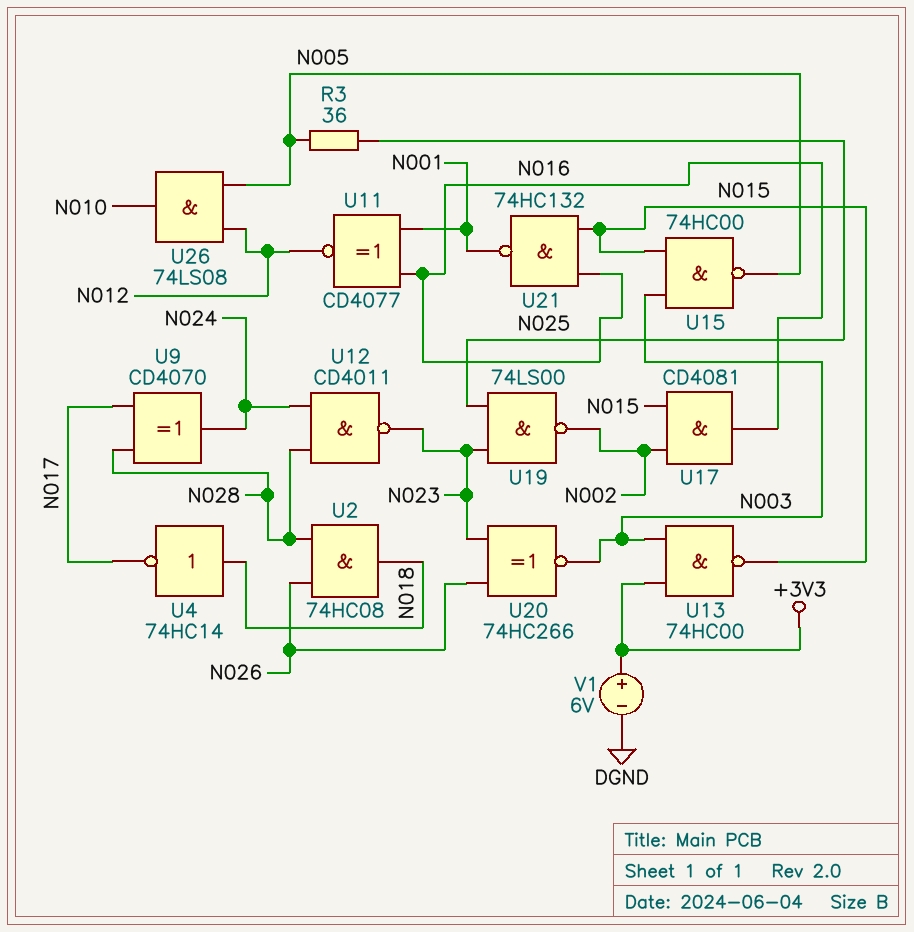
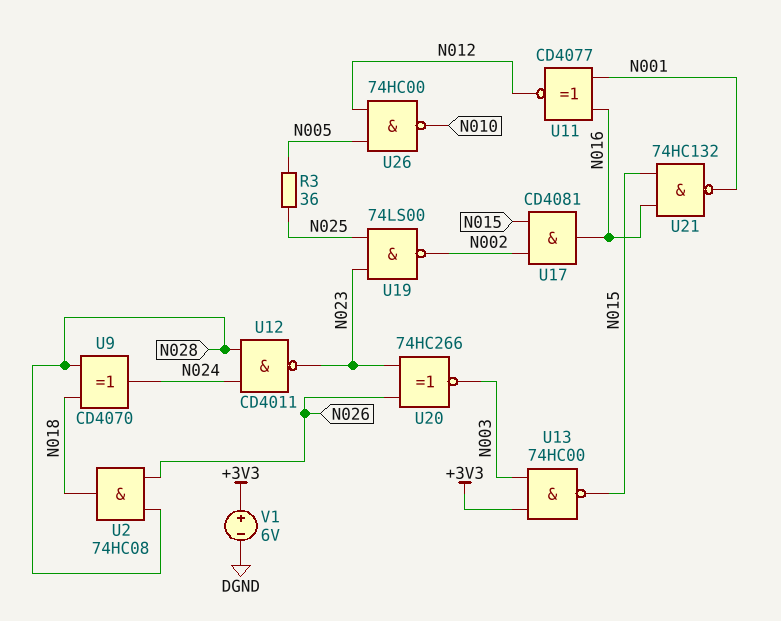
U4: NOT 74HC14 (in N018, out N017) -> none
U9: XOR CD4070 (in N017, in N028, out N024) -> XOR CD4070 (in N018, in N028, out N024)
U15: NAND 74HC00 (in N003, in N015, out N005) -> none
U26: AND 74LS08 (in N005, in N012, out N010) -> NAND 74HC00 (in N005, in N012, out N010)

